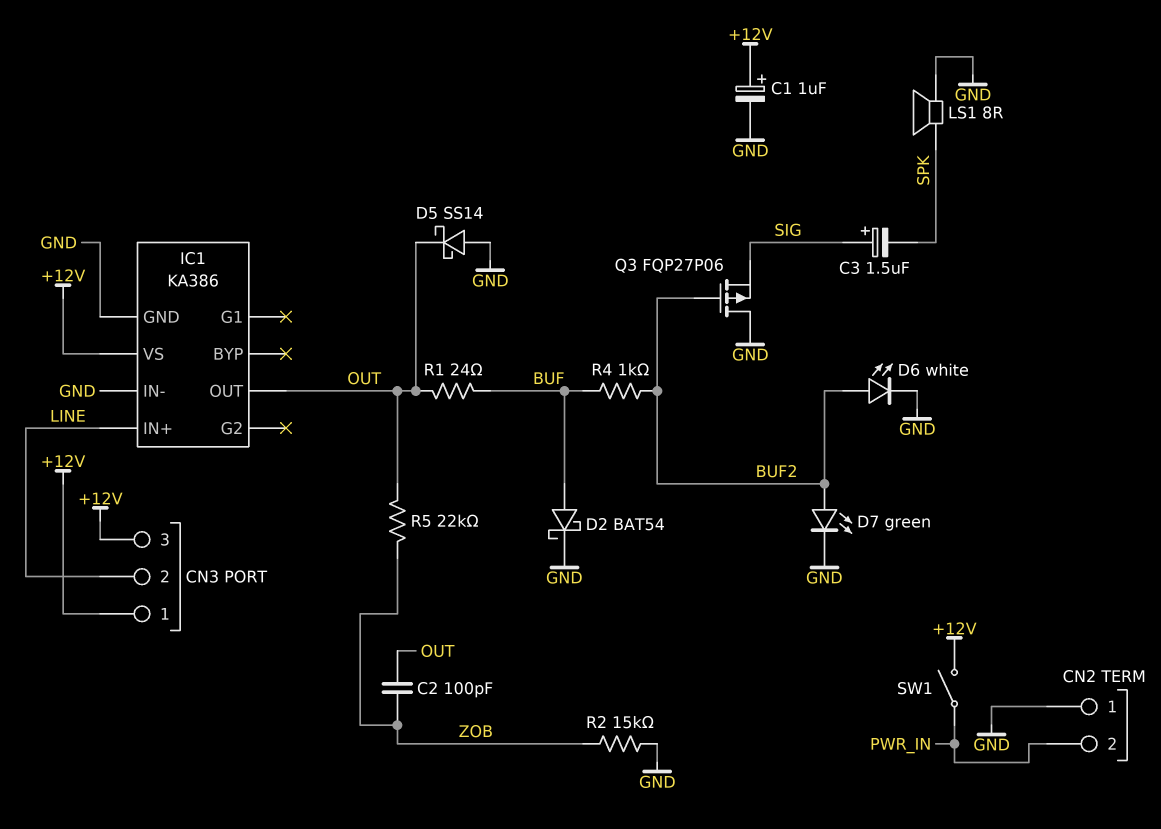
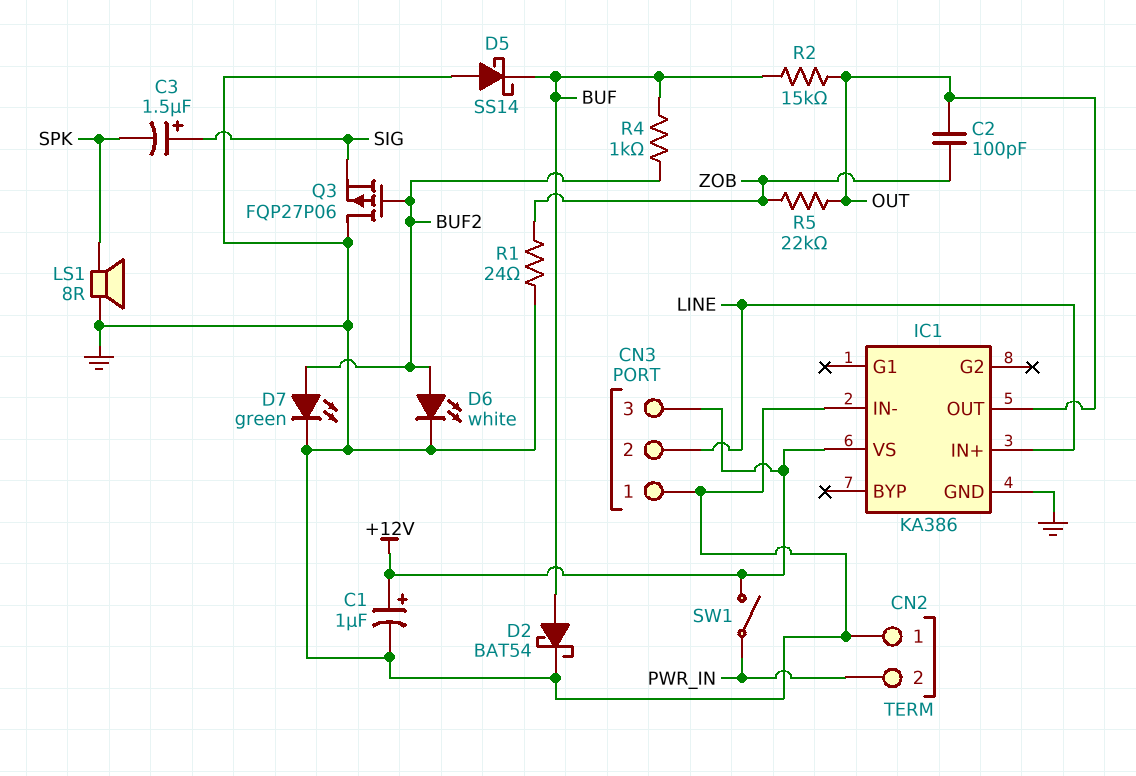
CN3 pin 1: +12V -> GND
D5: schottky SS14 (A GND, K OUT) -> schottky SS14 (A GND, K BUF)
R1: 24 (BUF, OUT) -> 24 (GND, ZOB)
R2: 15k (GND, ZOB) -> 15k (BUF, OUT)

